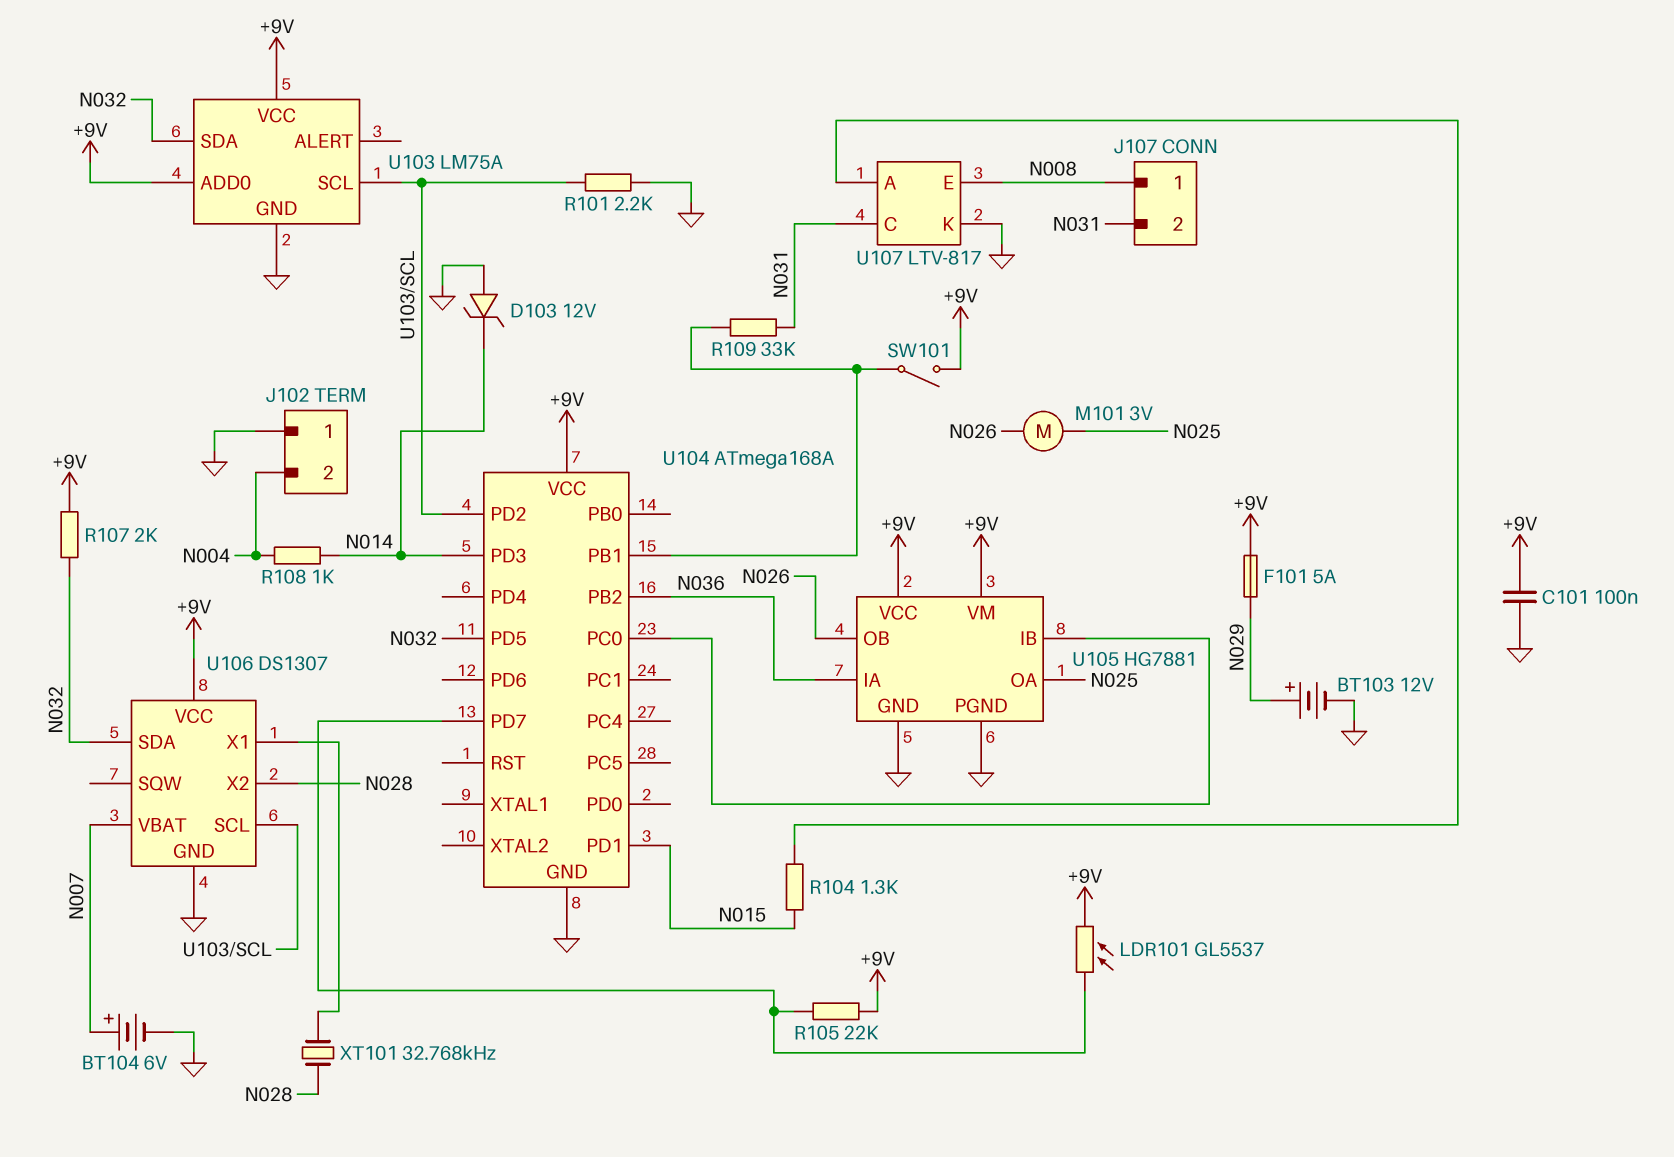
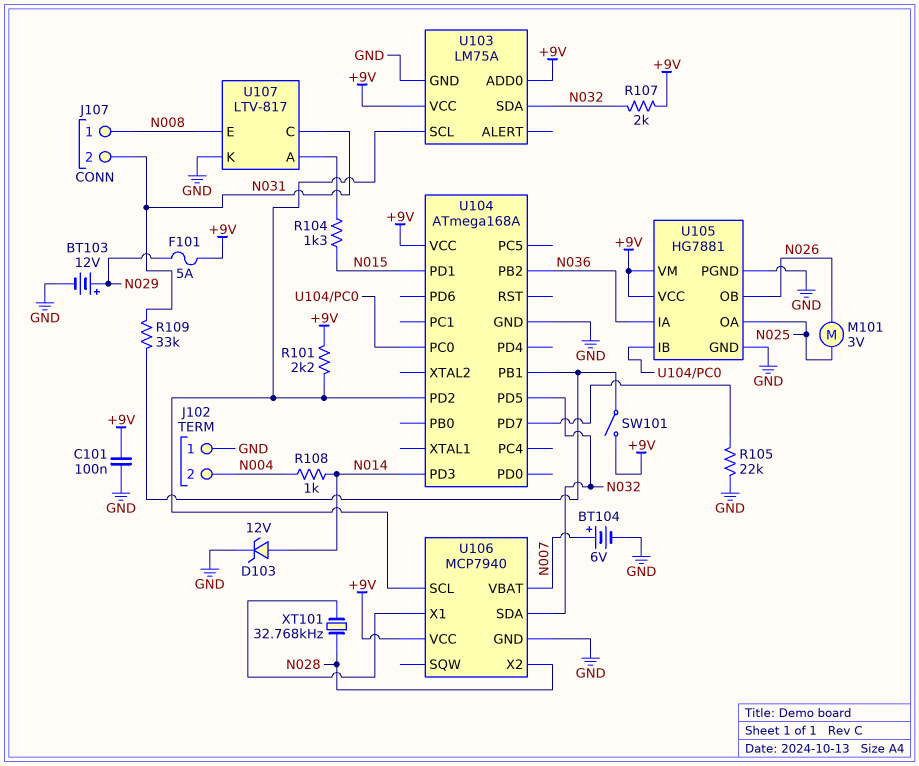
D103: zener 12V (A GND, K N014) -> zener 12V (A N014, K GND)
LDR101: GL5537 (+9V, U104/PD7) -> none
R101: 2.2k (GND, U103/SCL) -> 2.2k (+9V, U103/SCL)
R105: 22k (+9V, U104/PD7) -> 22k (GND, U104/PD7)
U106: DS1307 -> MCP7940

